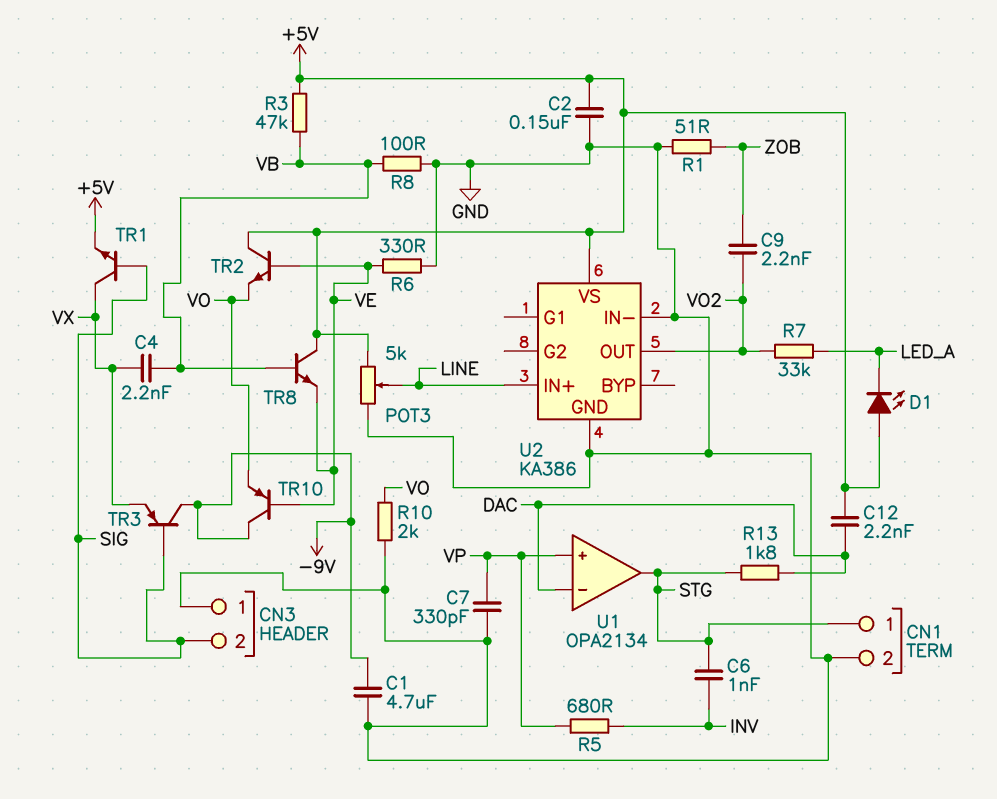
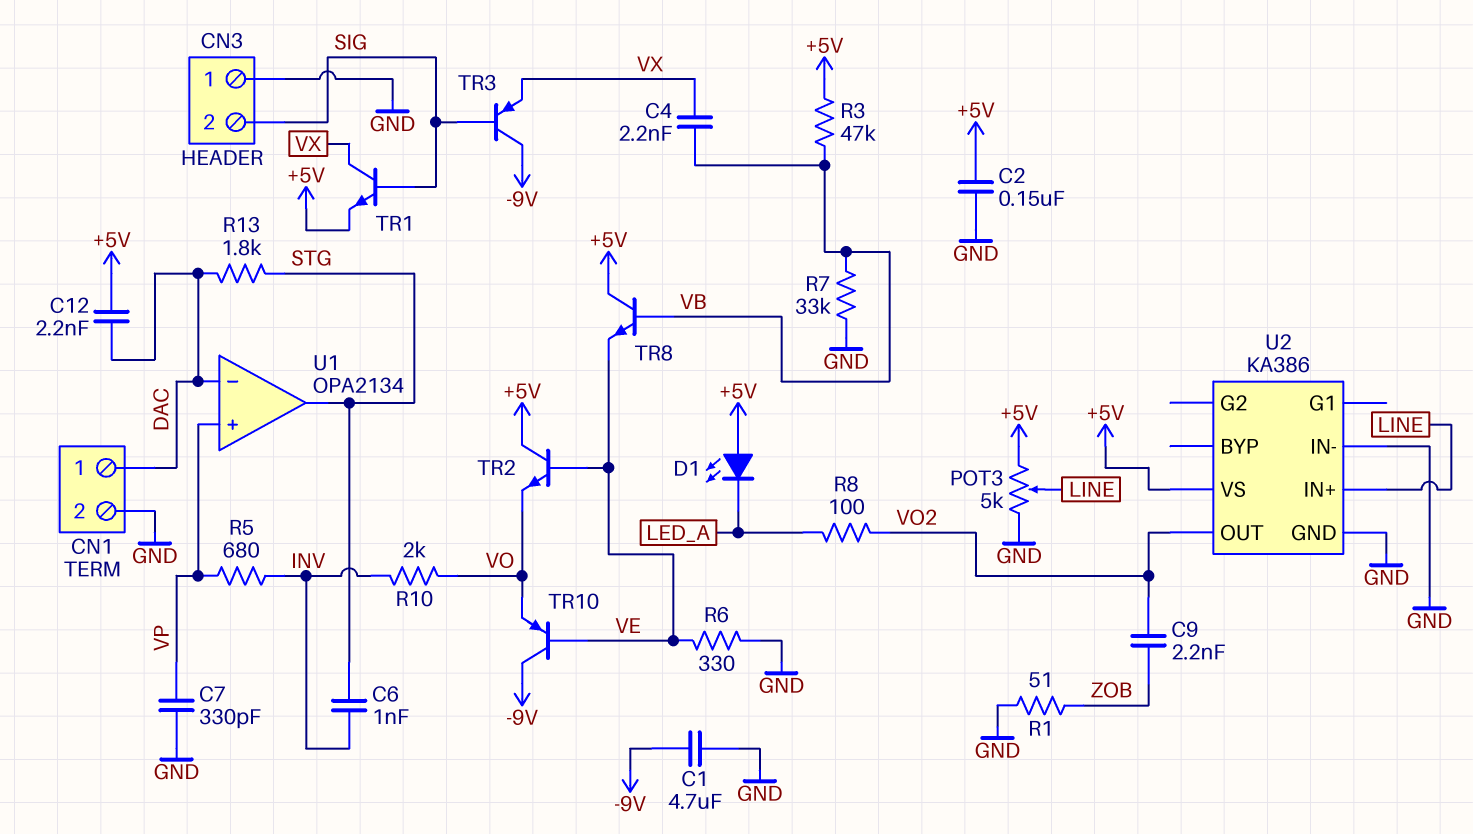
CN1 pin 1: STG -> DAC
R7: 33k (LED_A, VO2) -> 33k (GND, VB)
R8: 100 (GND, VB) -> 100 (LED_A, VO2)
R10: 2k (GND, VO) -> 2k (INV, VO)

